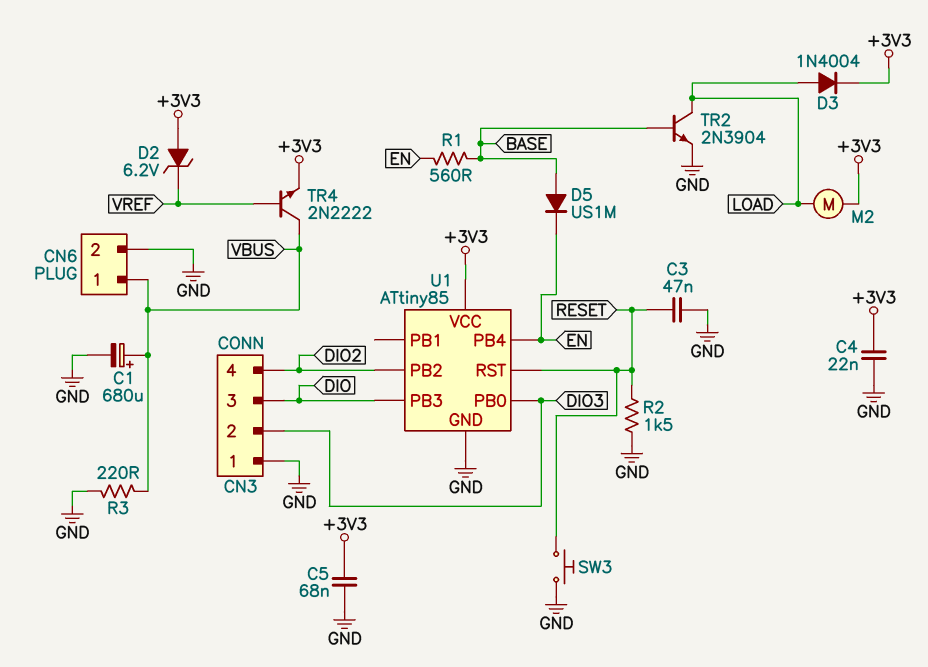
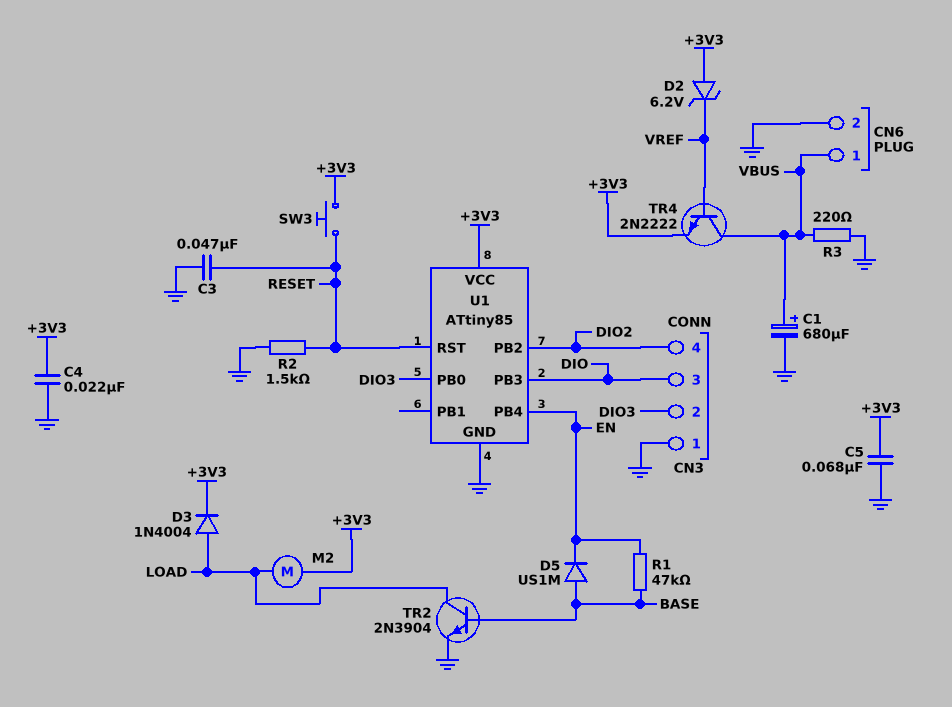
R1: 560 (BASE, EN) -> 47k (BASE, EN)
SW3: button (GND, RESET) -> button (+3V3, RESET)

